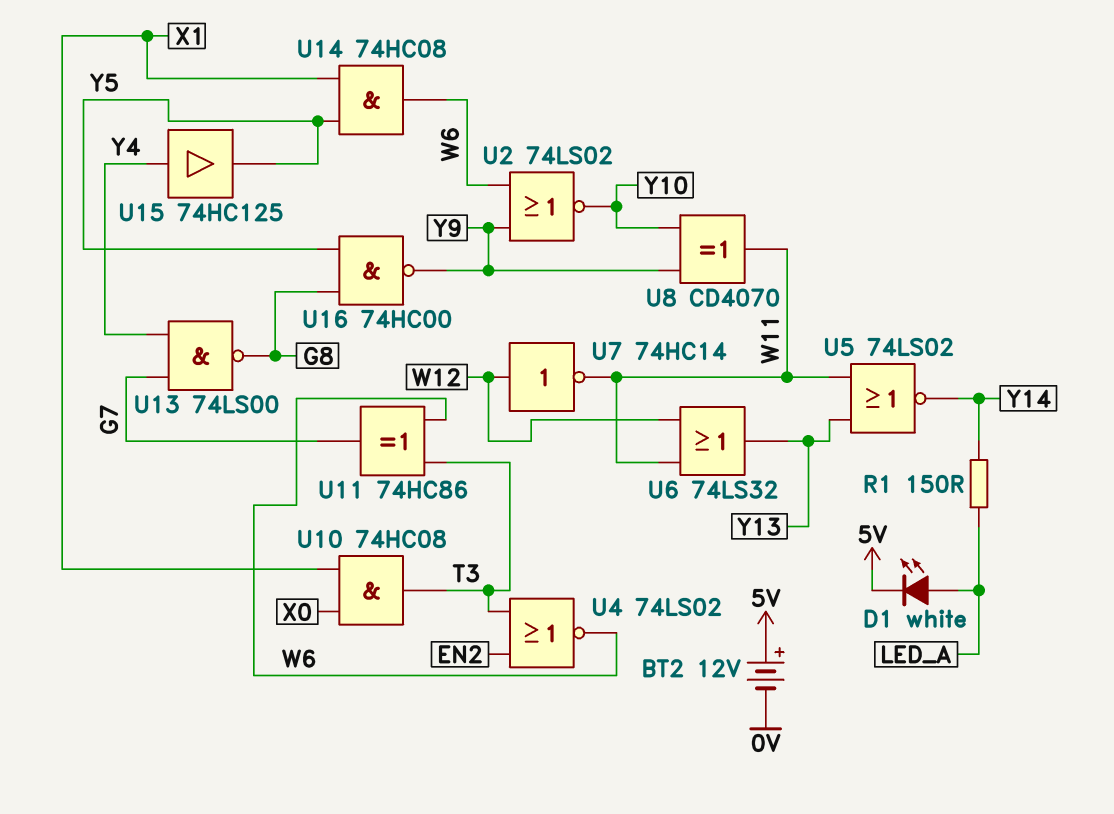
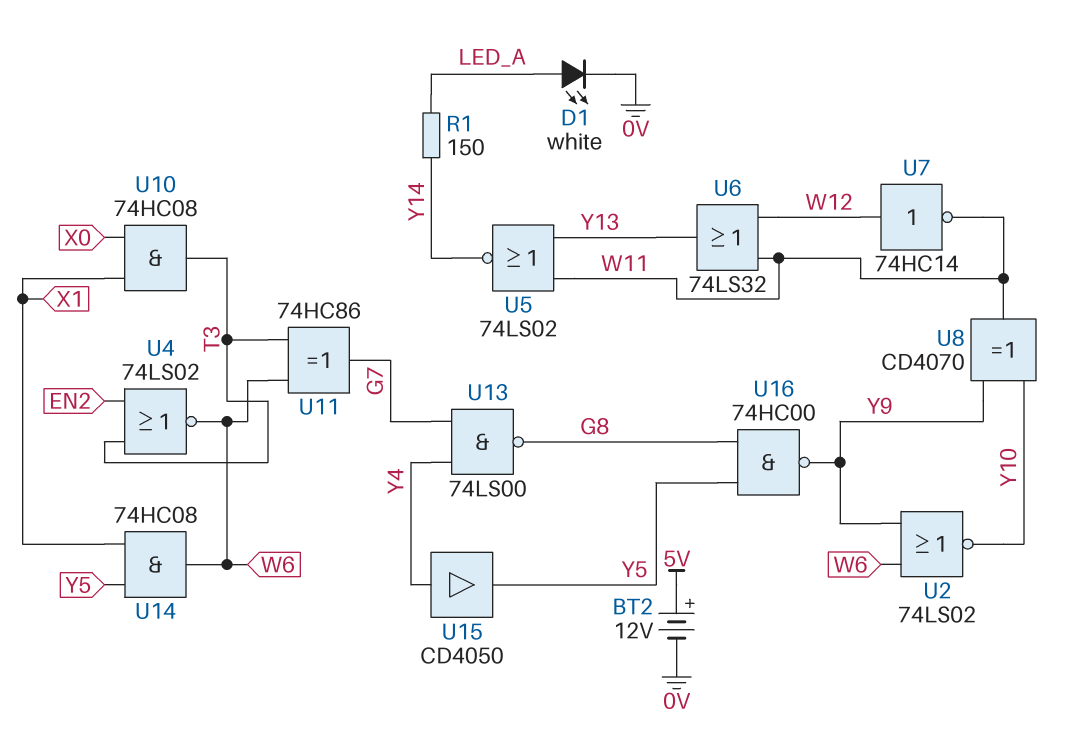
D1: LED white (A LED_A, K 5V) -> LED white (A LED_A, K 0V)
U15: buffer 74HC125 (in Y4, out Y5) -> buffer CD4050 (in Y4, out Y5)

